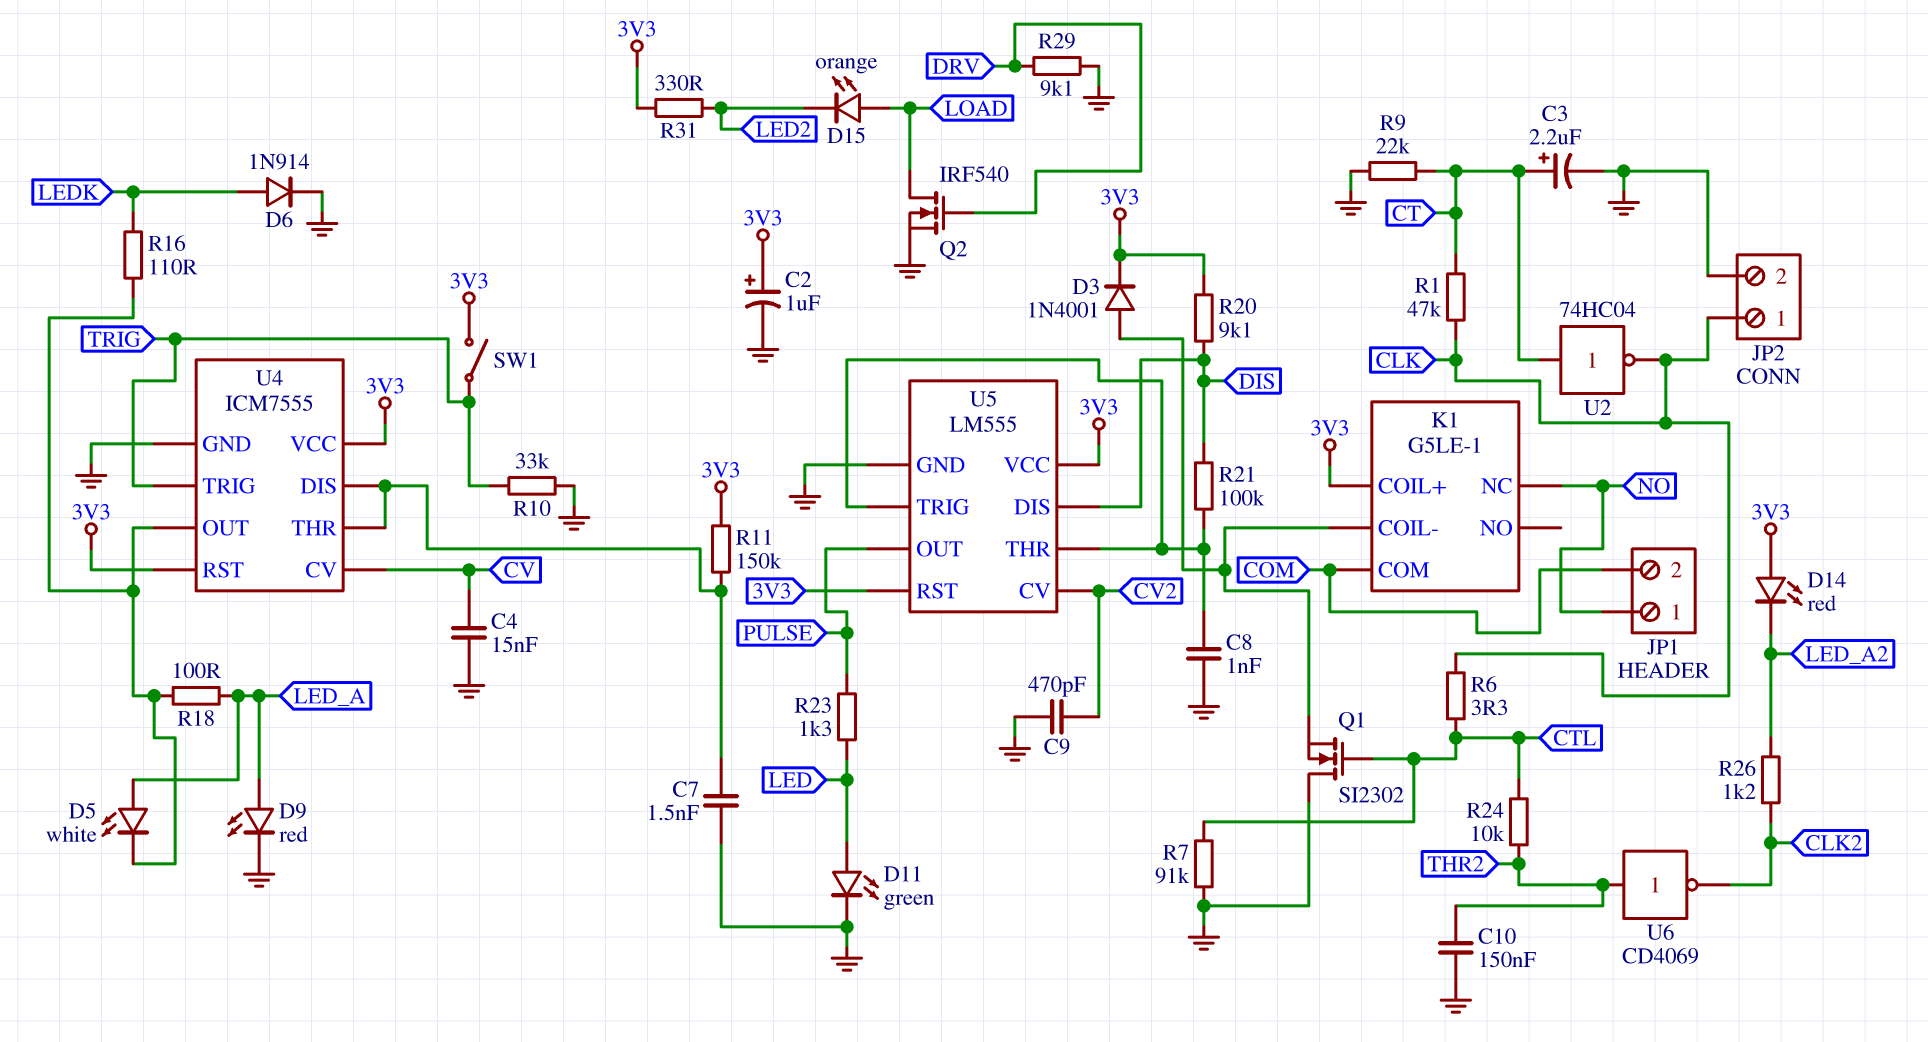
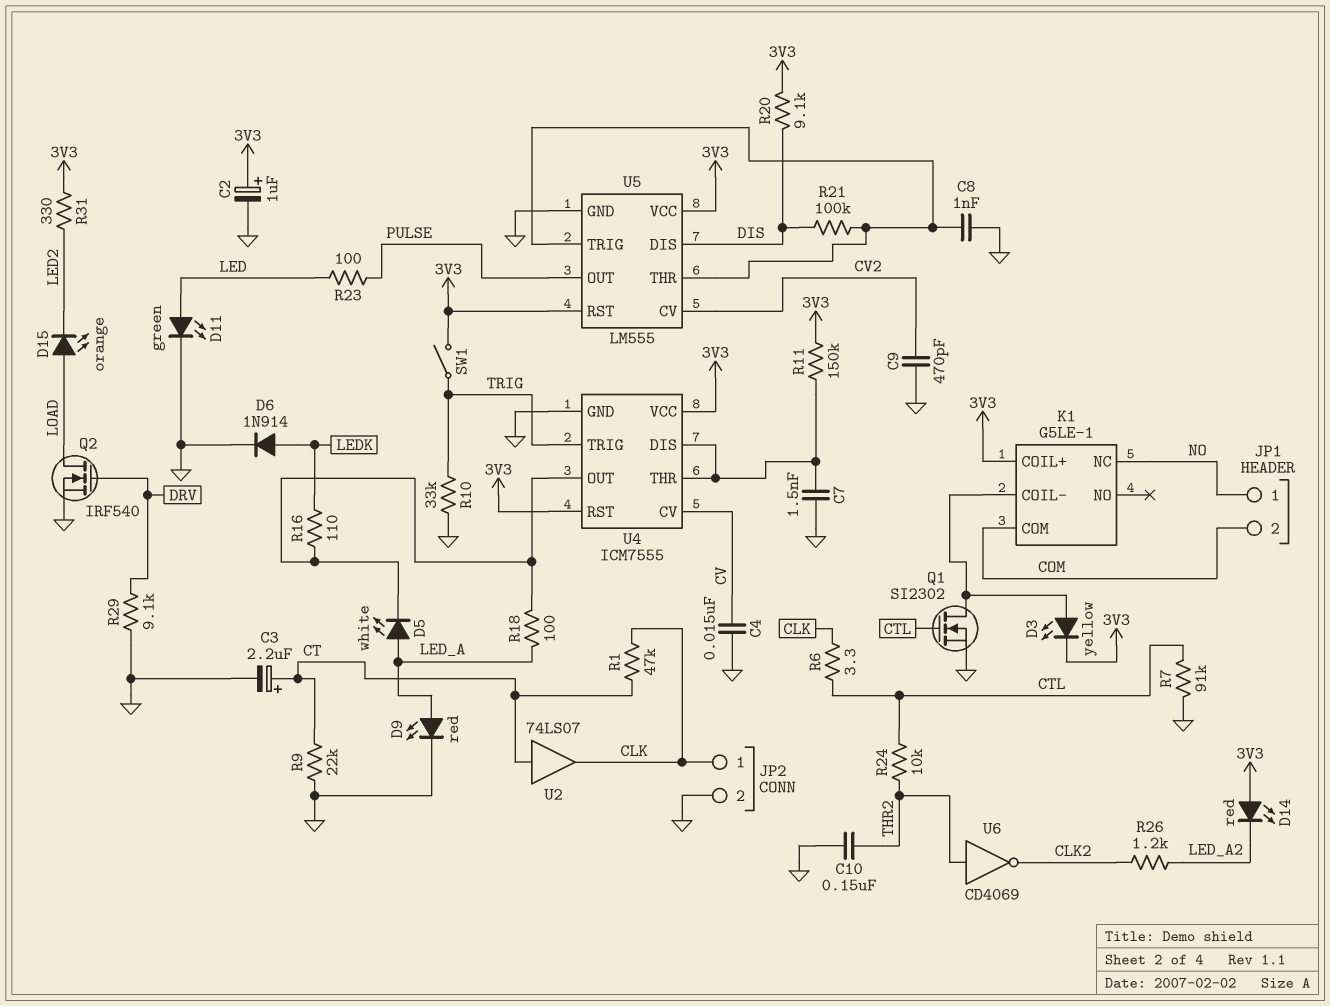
D3: diode 1N4001 (A K1/COIL-, K 3V3) -> LED yellow (A K1/COIL-, K 3V3)
Q1: NMOS SI2302 (G CTL, D GND, S K1/COIL-) -> NMOS SI2302 (G CTL, D K1/COIL-, S GND)
R23: 1.3k (LED, PULSE) -> 100 (LED, PULSE)
U2: NOT 74HC04 (in CT, out CLK) -> buffer 74LS07 (in CT, out CLK)

